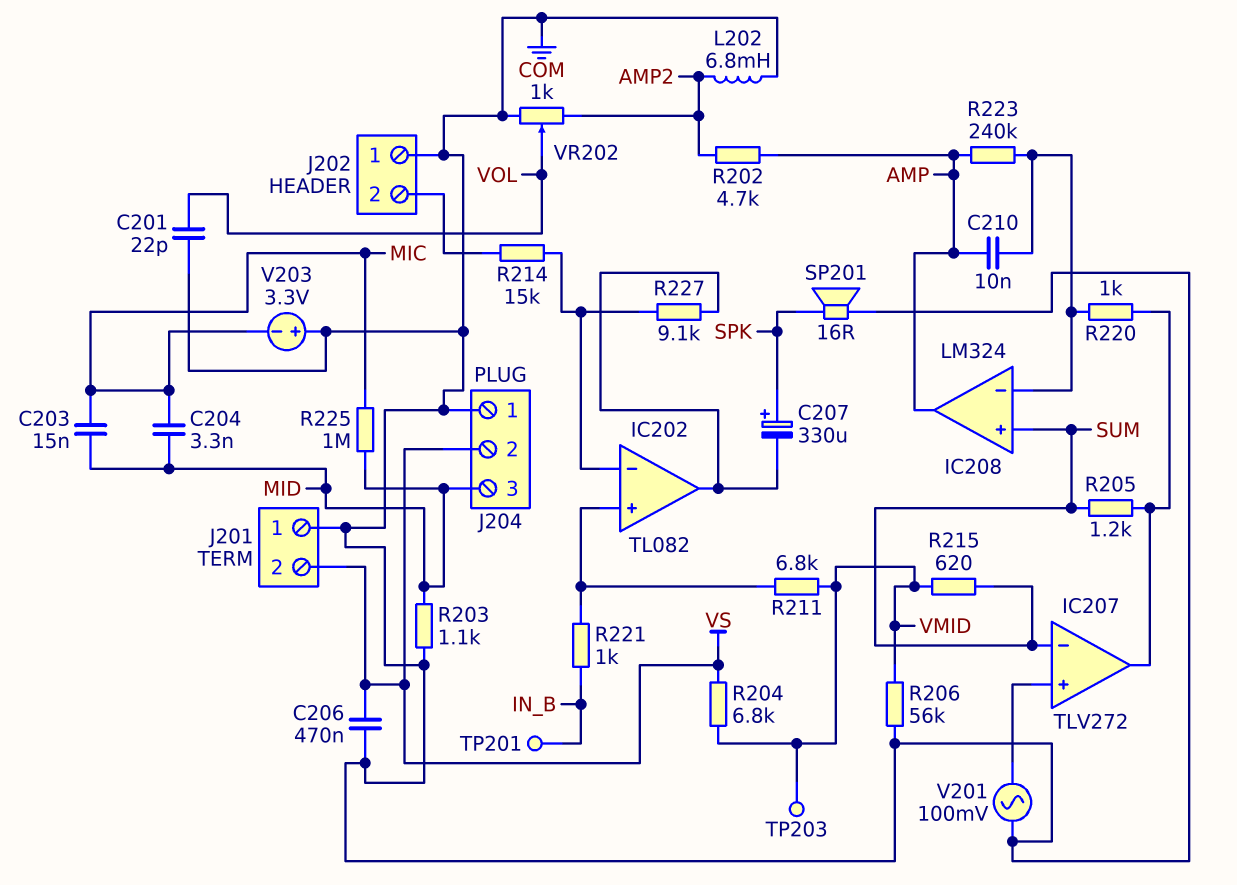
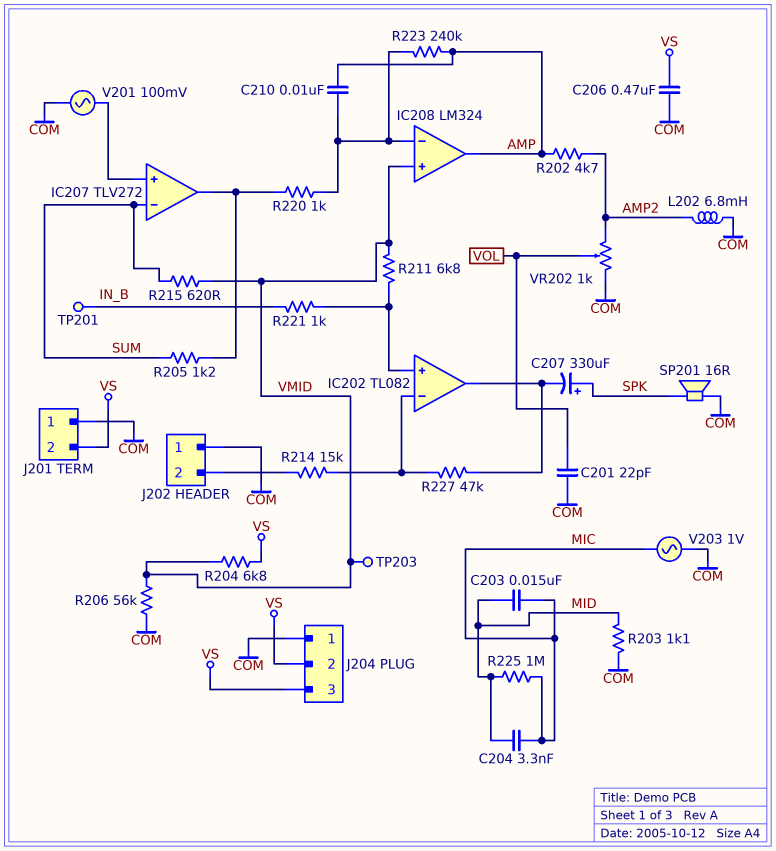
IC208 pin in+: SUM -> VMID
J204 pin 3: MID -> VS
R227: 9.1k (IC202/in-, IC202/out) -> 47k (IC202/in-, IC202/out)
V203: 3.3V (plus COM, minus MIC) -> AC 1V (COM, MIC)

